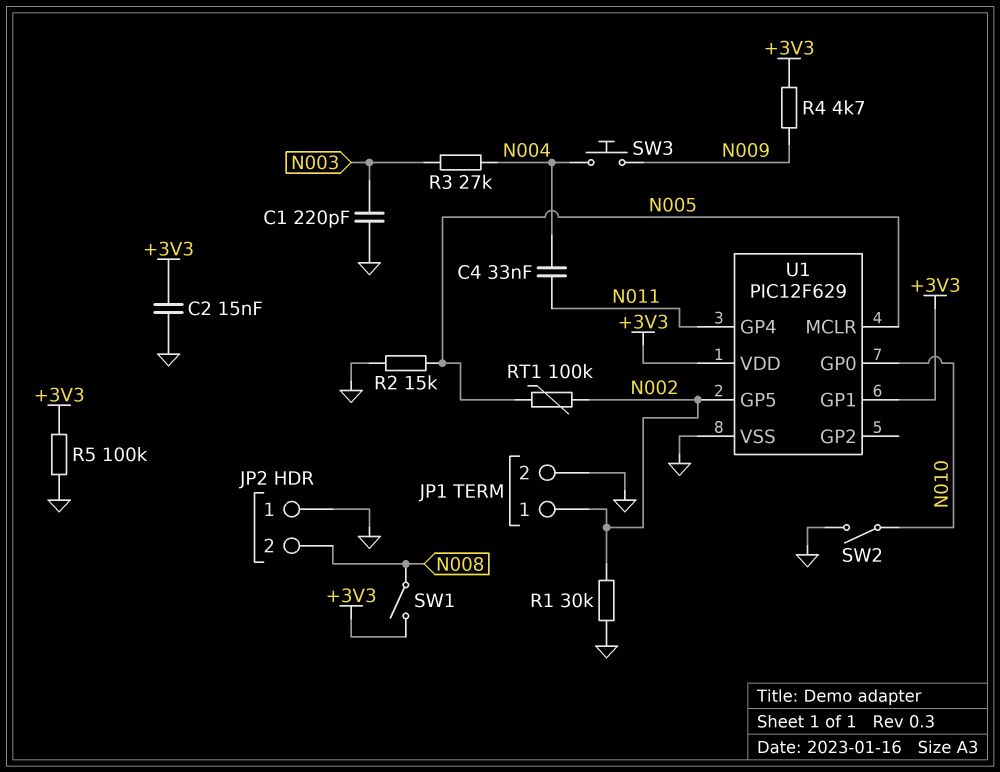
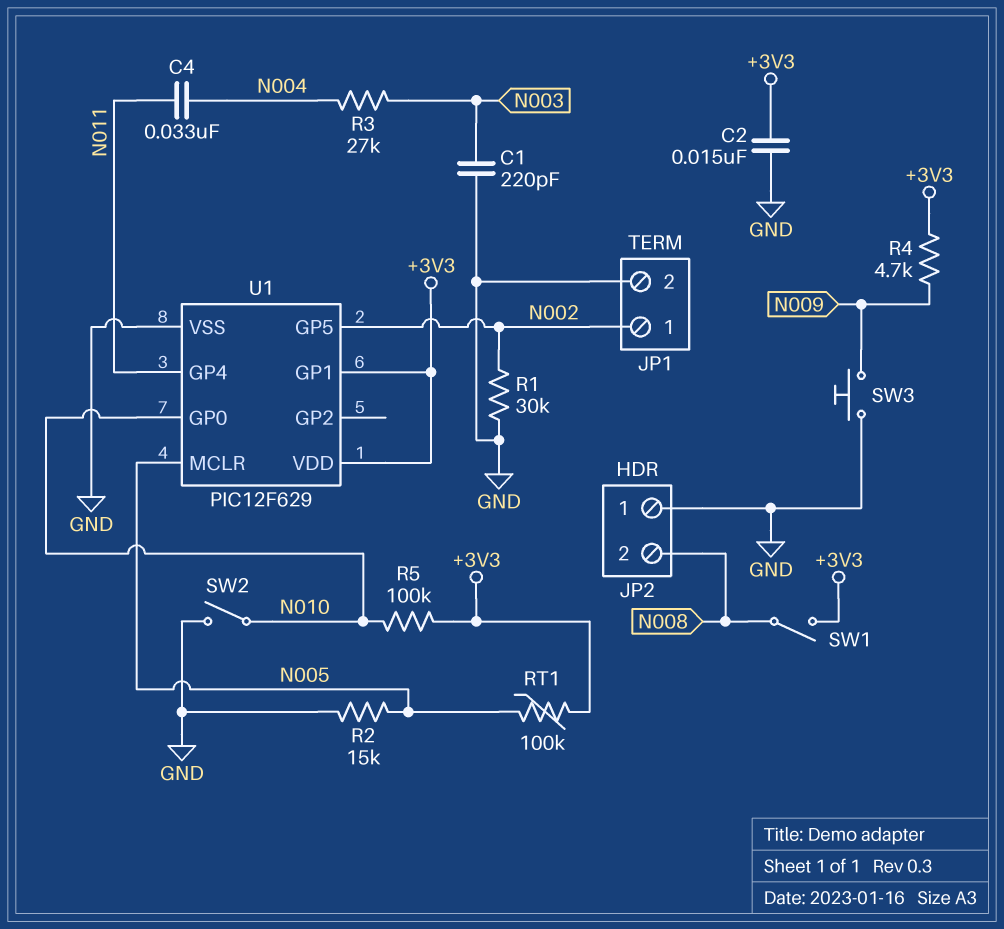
R5: 100k (+3V3, GND) -> 100k (+3V3, N010)
RT1: 100k (N002, N005) -> 100k (+3V3, N005)
SW3: button (N004, N009) -> button (GND, N009)

